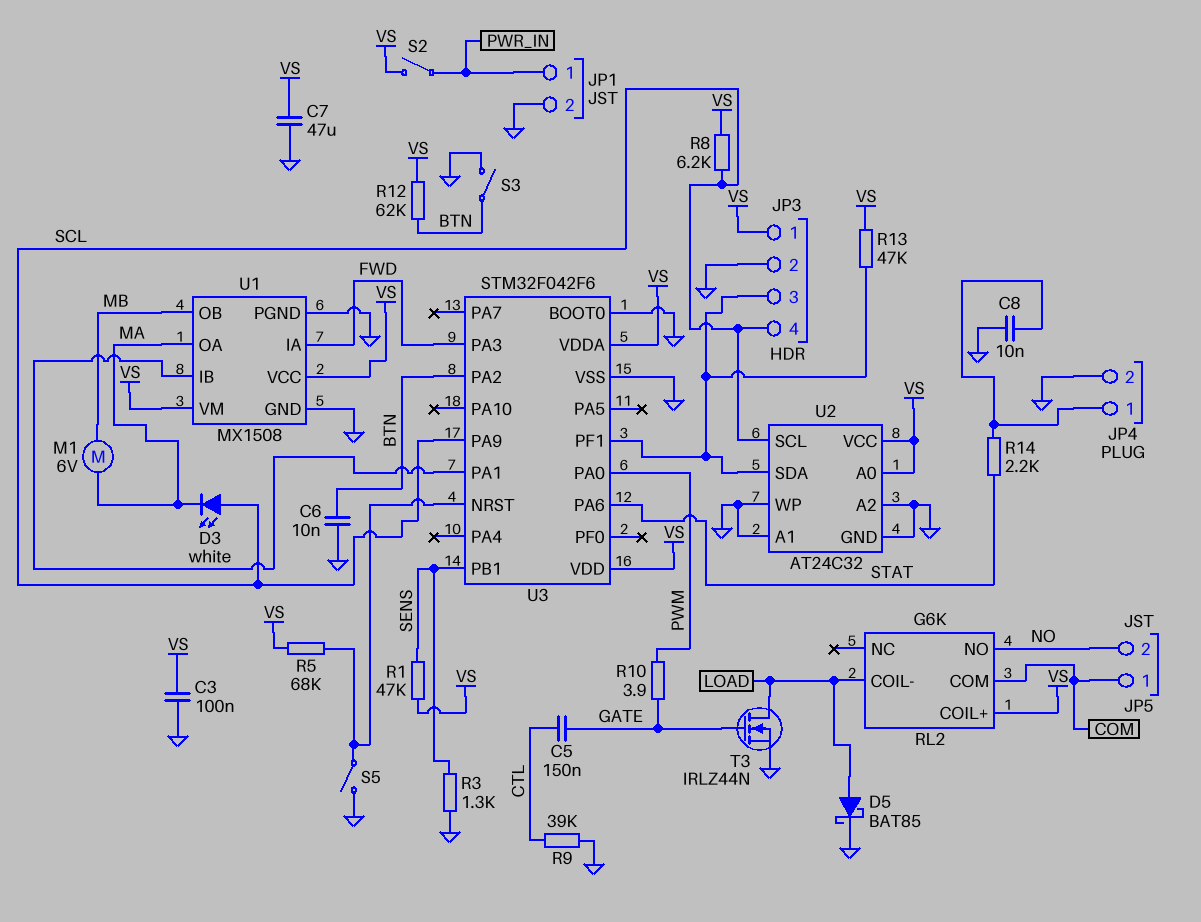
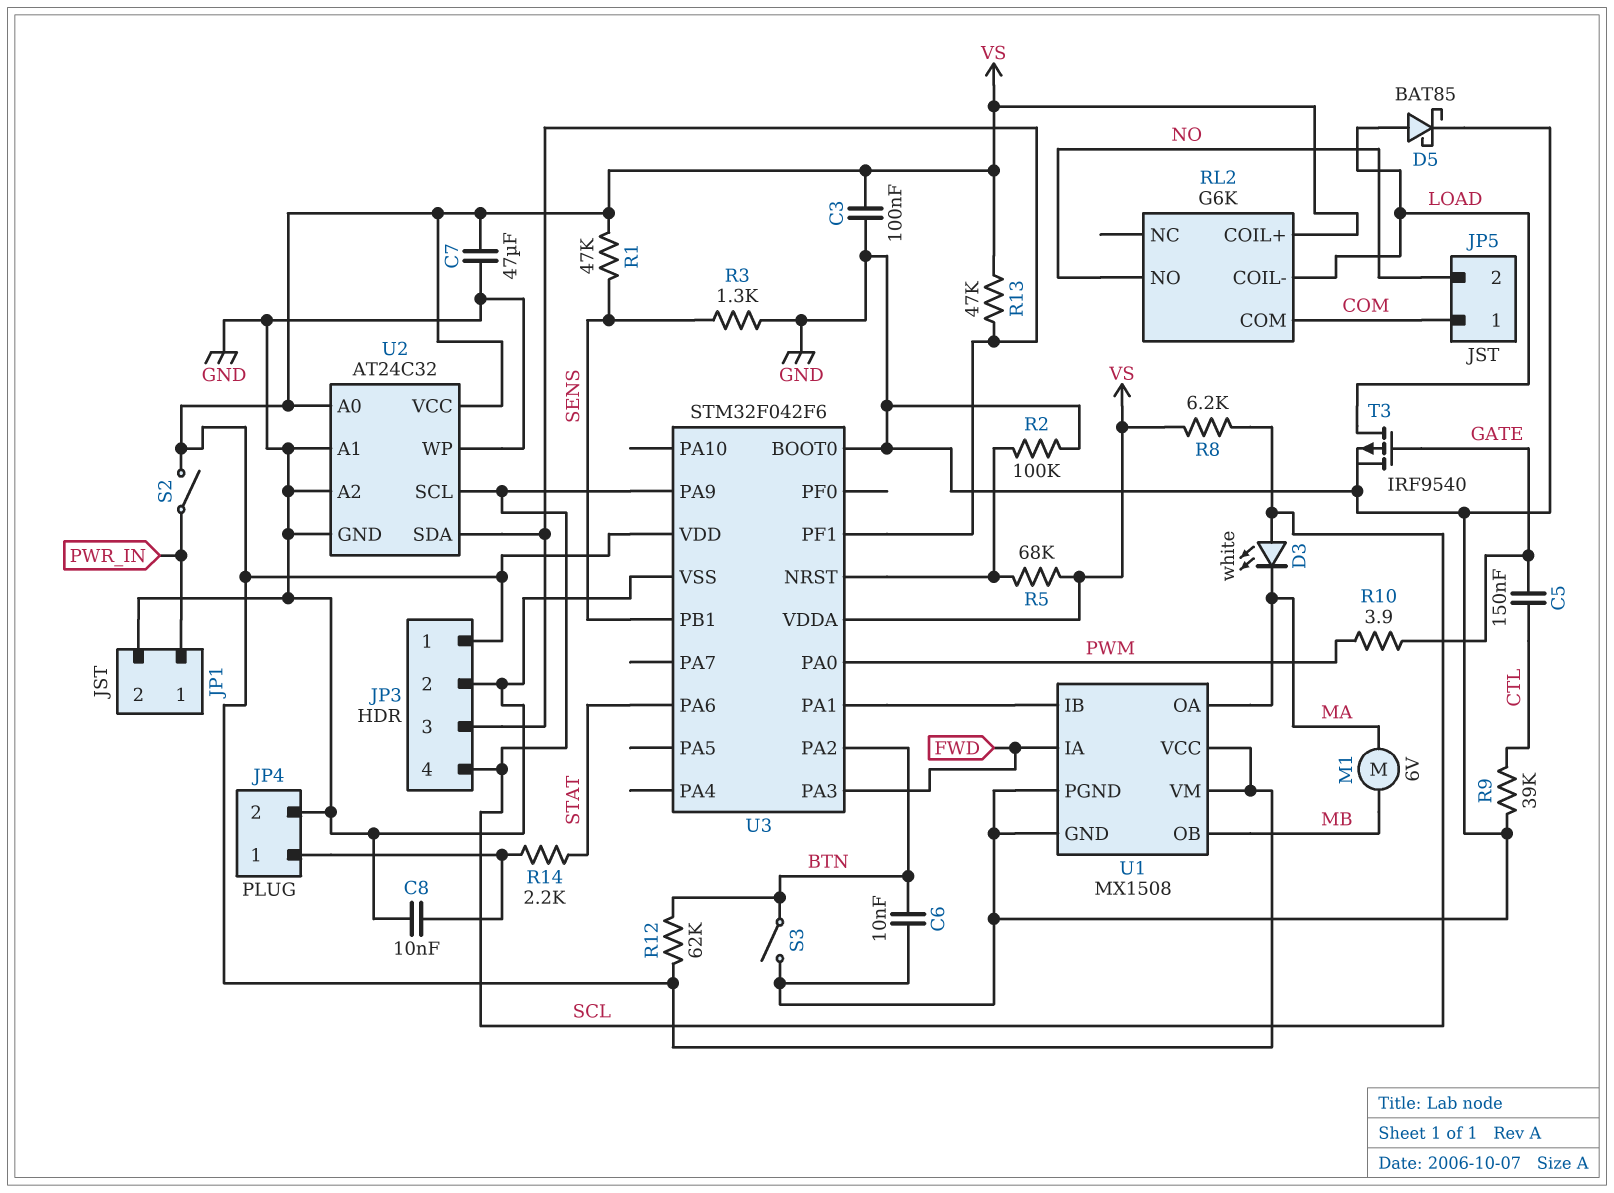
R2: none -> 100k (GND, U3/NRST)
S5: switch (GND, U3/NRST) -> none
T3: NMOS IRLZ44N (G GATE, D LOAD, S GND) -> PMOS IRF9540 (G GATE, D LOAD, S GND)

